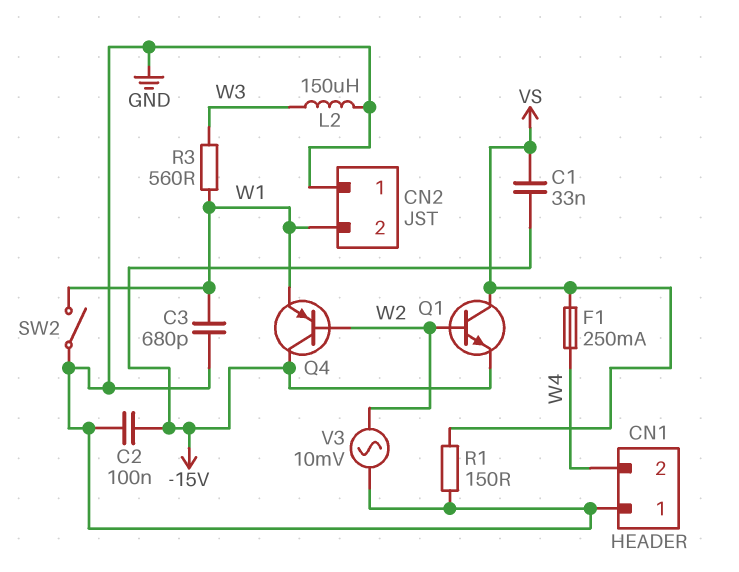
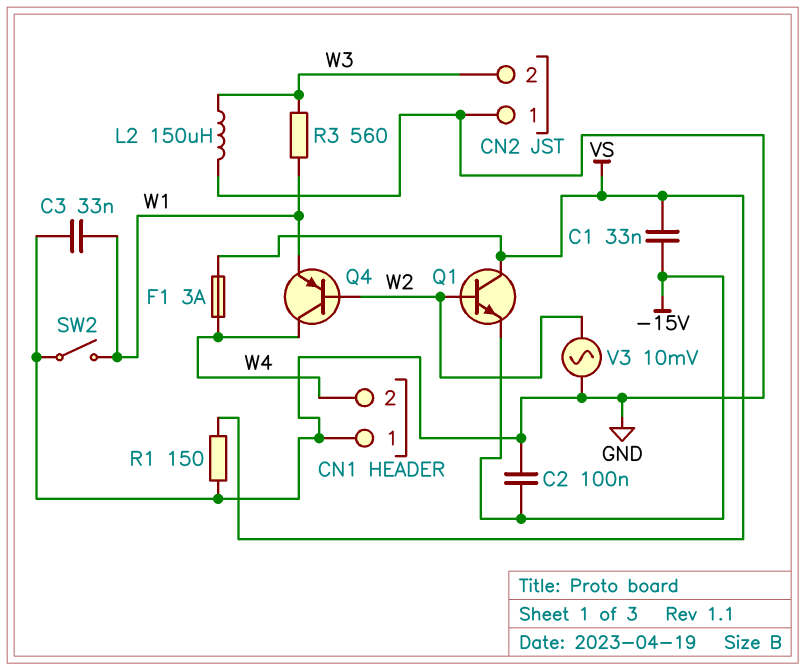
C3: 680pF (GND, W1) -> 33nF (GND, W1)
CN2 pin 2: W1 -> W3
F1: 250mA (VS, W4) -> 3A (VS, W4)
Q4: PNP (B W2, C -15V, E W1) -> PNP (B W2, C W4, E W1)

